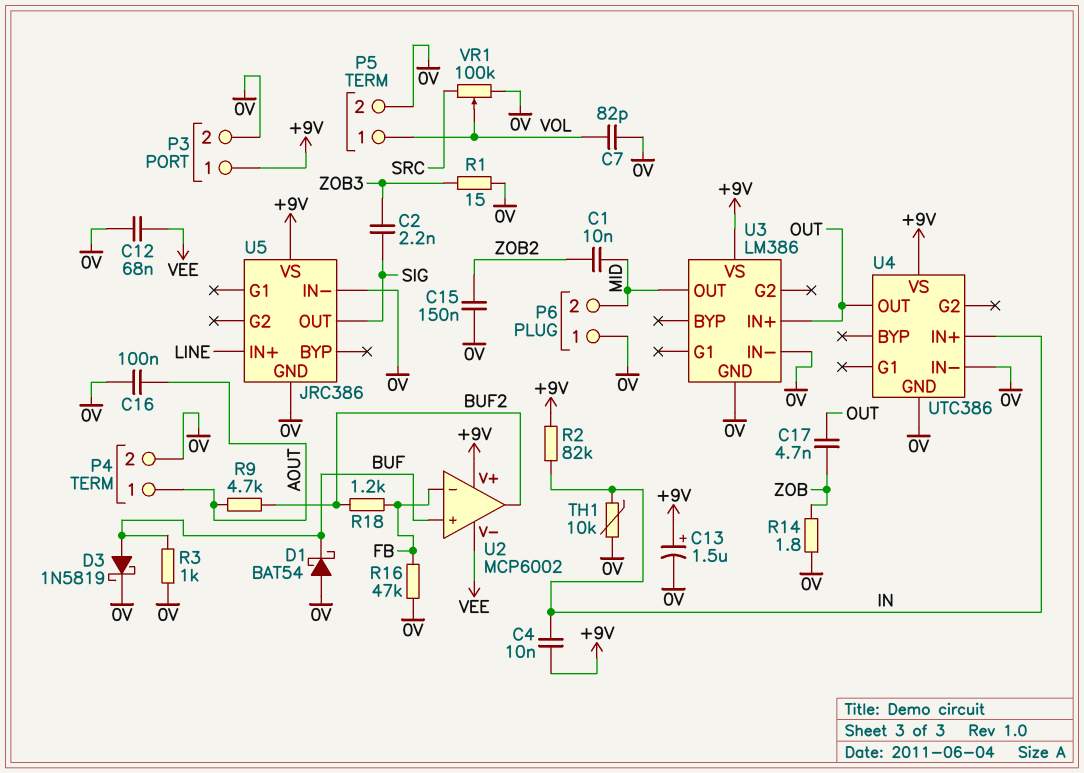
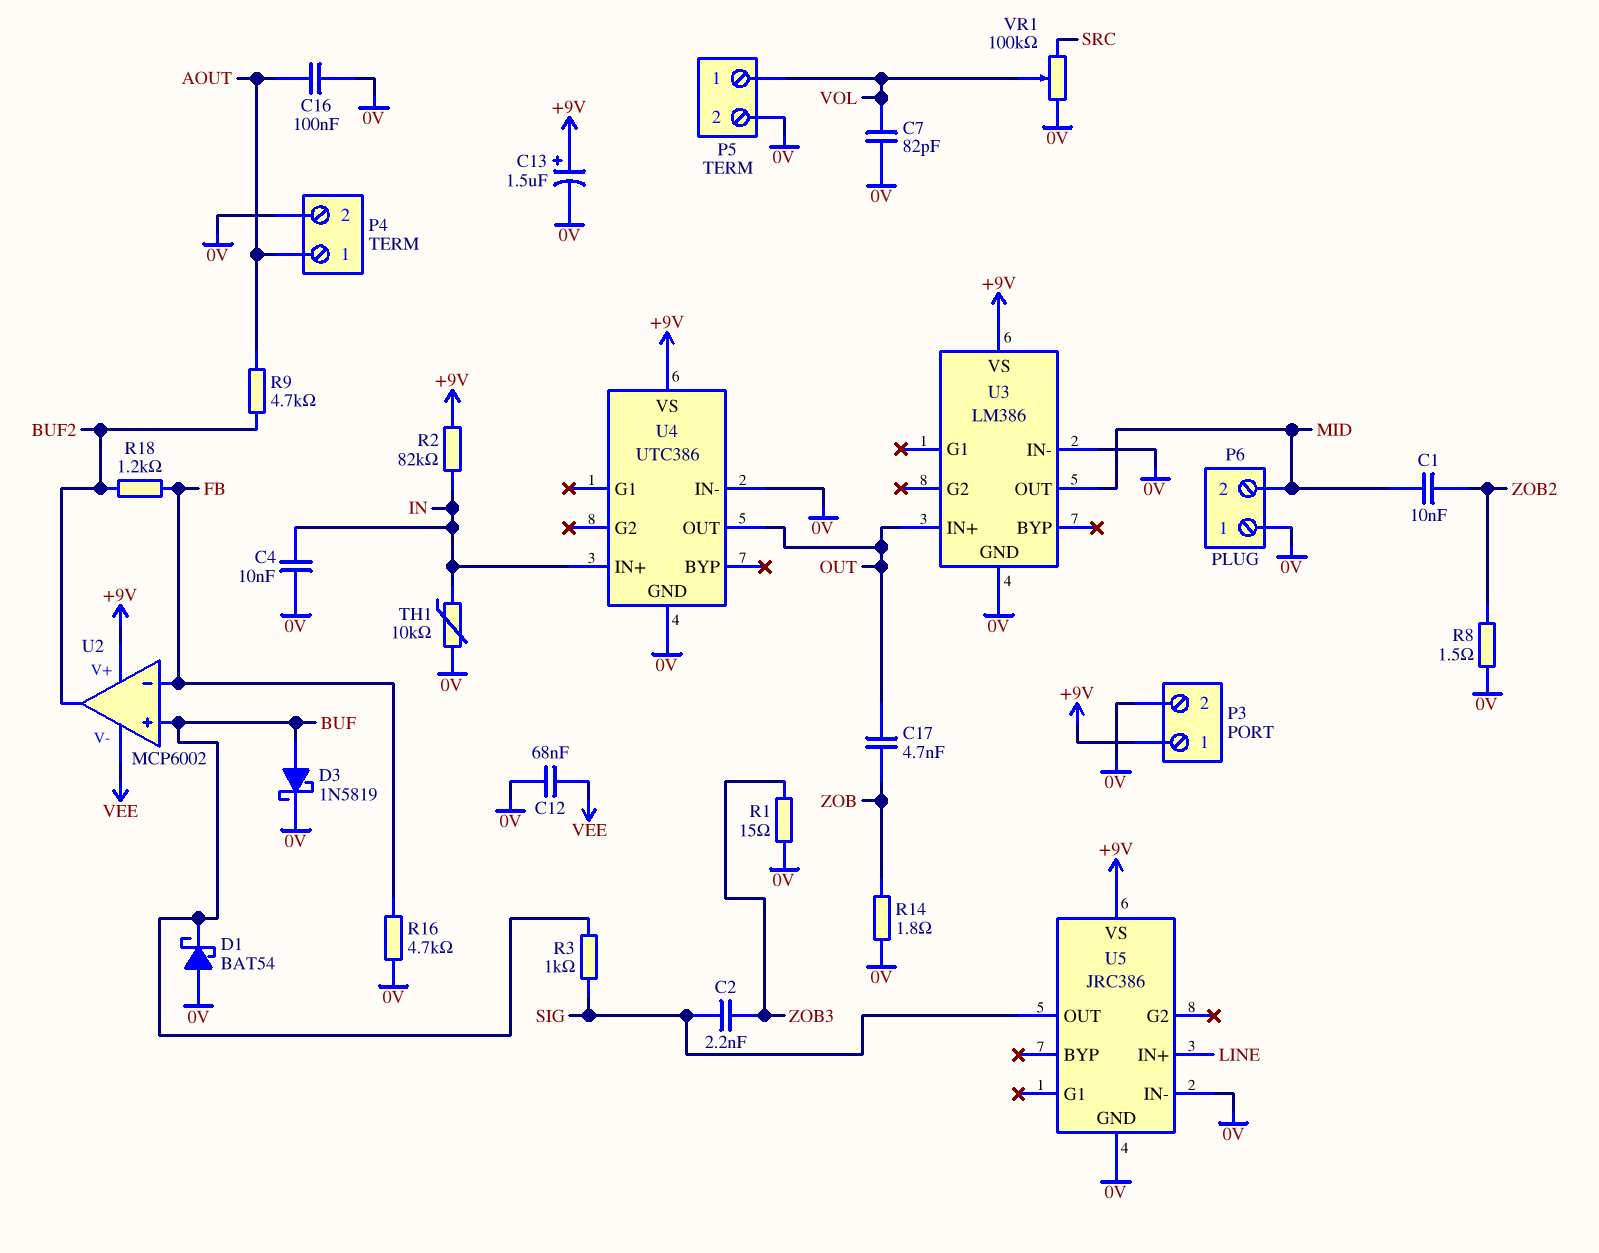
C4: 10nF (+9V, IN) -> 10nF (0V, IN)
C15: 150nF (0V, ZOB2) -> none
R3: 1k (0V, BUF) -> 1k (BUF, SIG)
R8: none -> 1.5 (0V, ZOB2)
R16: 47k (0V, FB) -> 4.7k (0V, FB)

